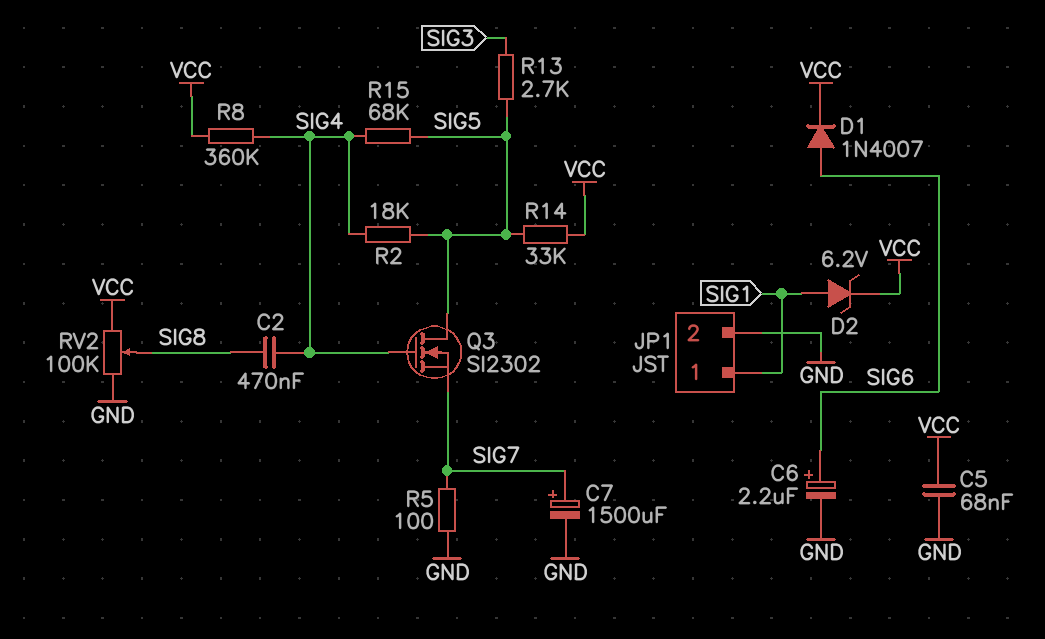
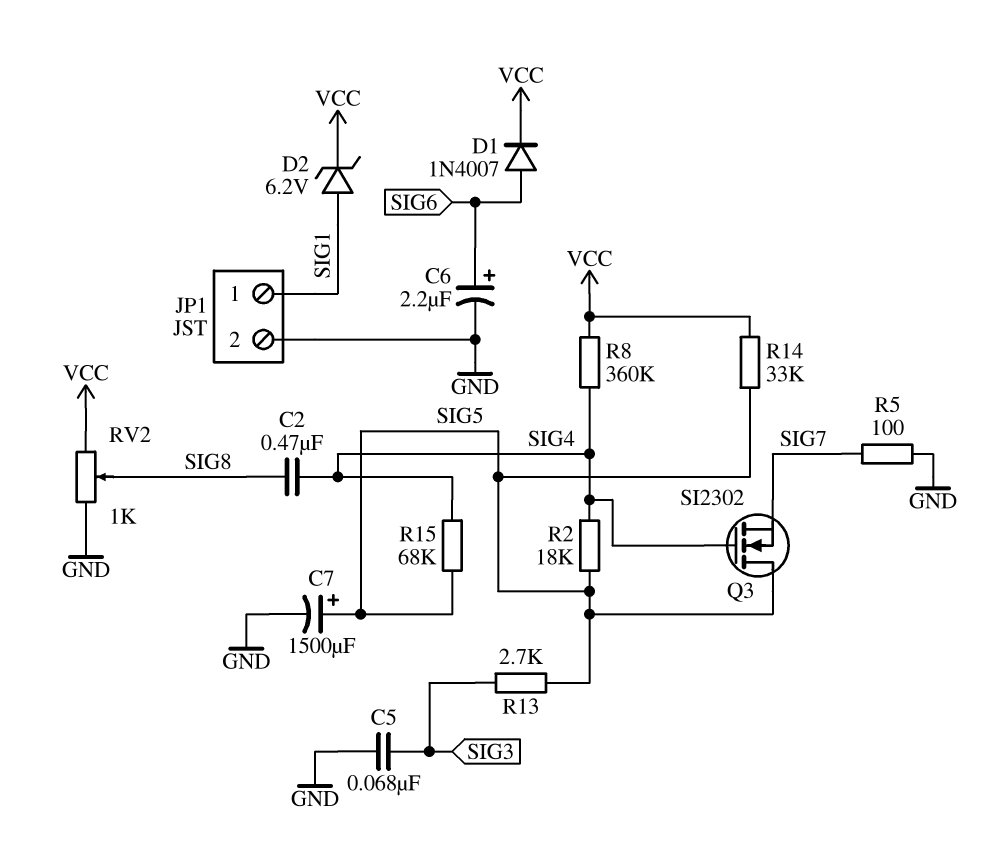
C5: 68nF (GND, VCC) -> 68nF (GND, SIG3)
C7: 1500uF (plus SIG7, minus GND) -> 1500uF (plus SIG5, minus GND)
RV2: 100k (GND, VCC, wiper SIG8) -> 1k (GND, VCC, wiper SIG8)

